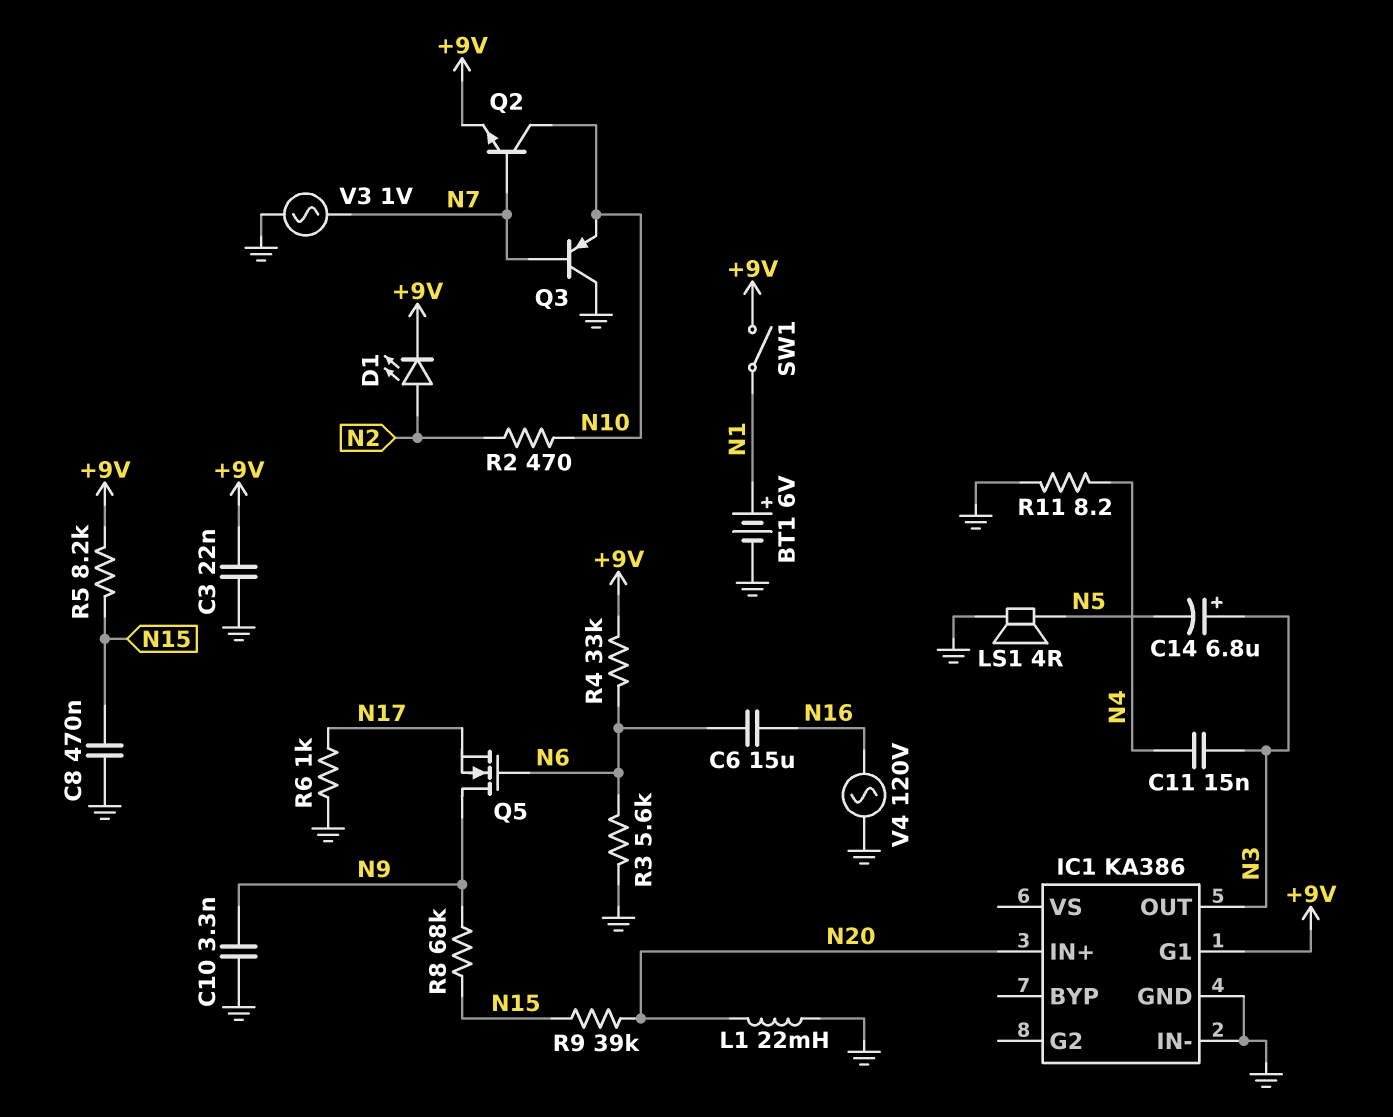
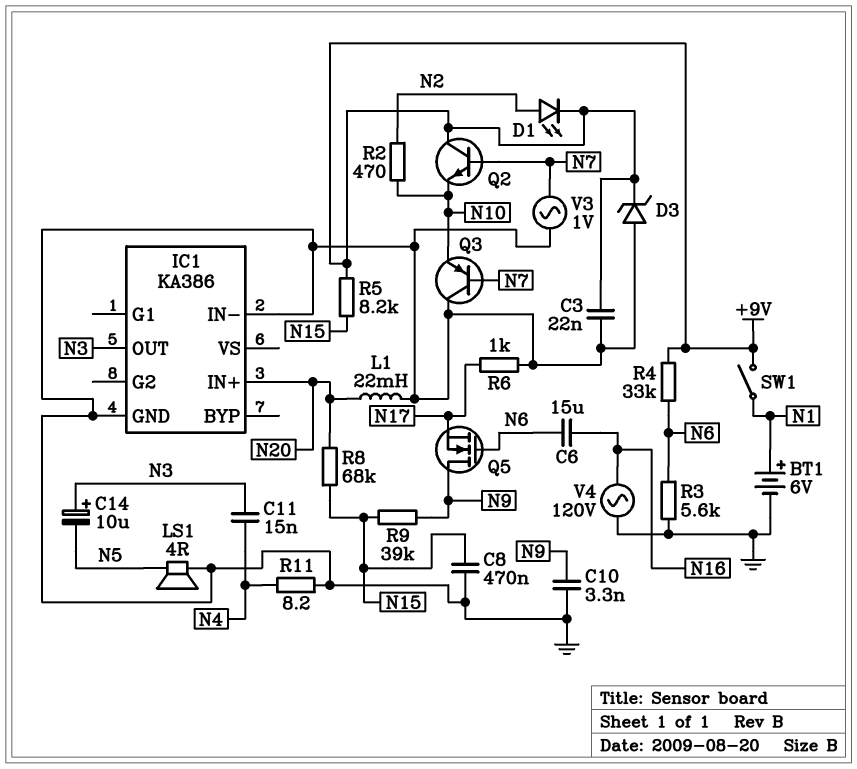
C14: 6.8uF (plus N3, minus N5) -> 10uF (plus N3, minus N5)
D3: none -> zener (A GND, K +9V)
IC1 pin G1: +9V -> none
Q2: NPN (B N7, C N10, E +9V) -> NPN (B N7, C +9V, E N10)
R8: 68k (N9, N15) -> 68k (N15, N20)
R9: 39k (N15, N20) -> 39k (N9, N15)

